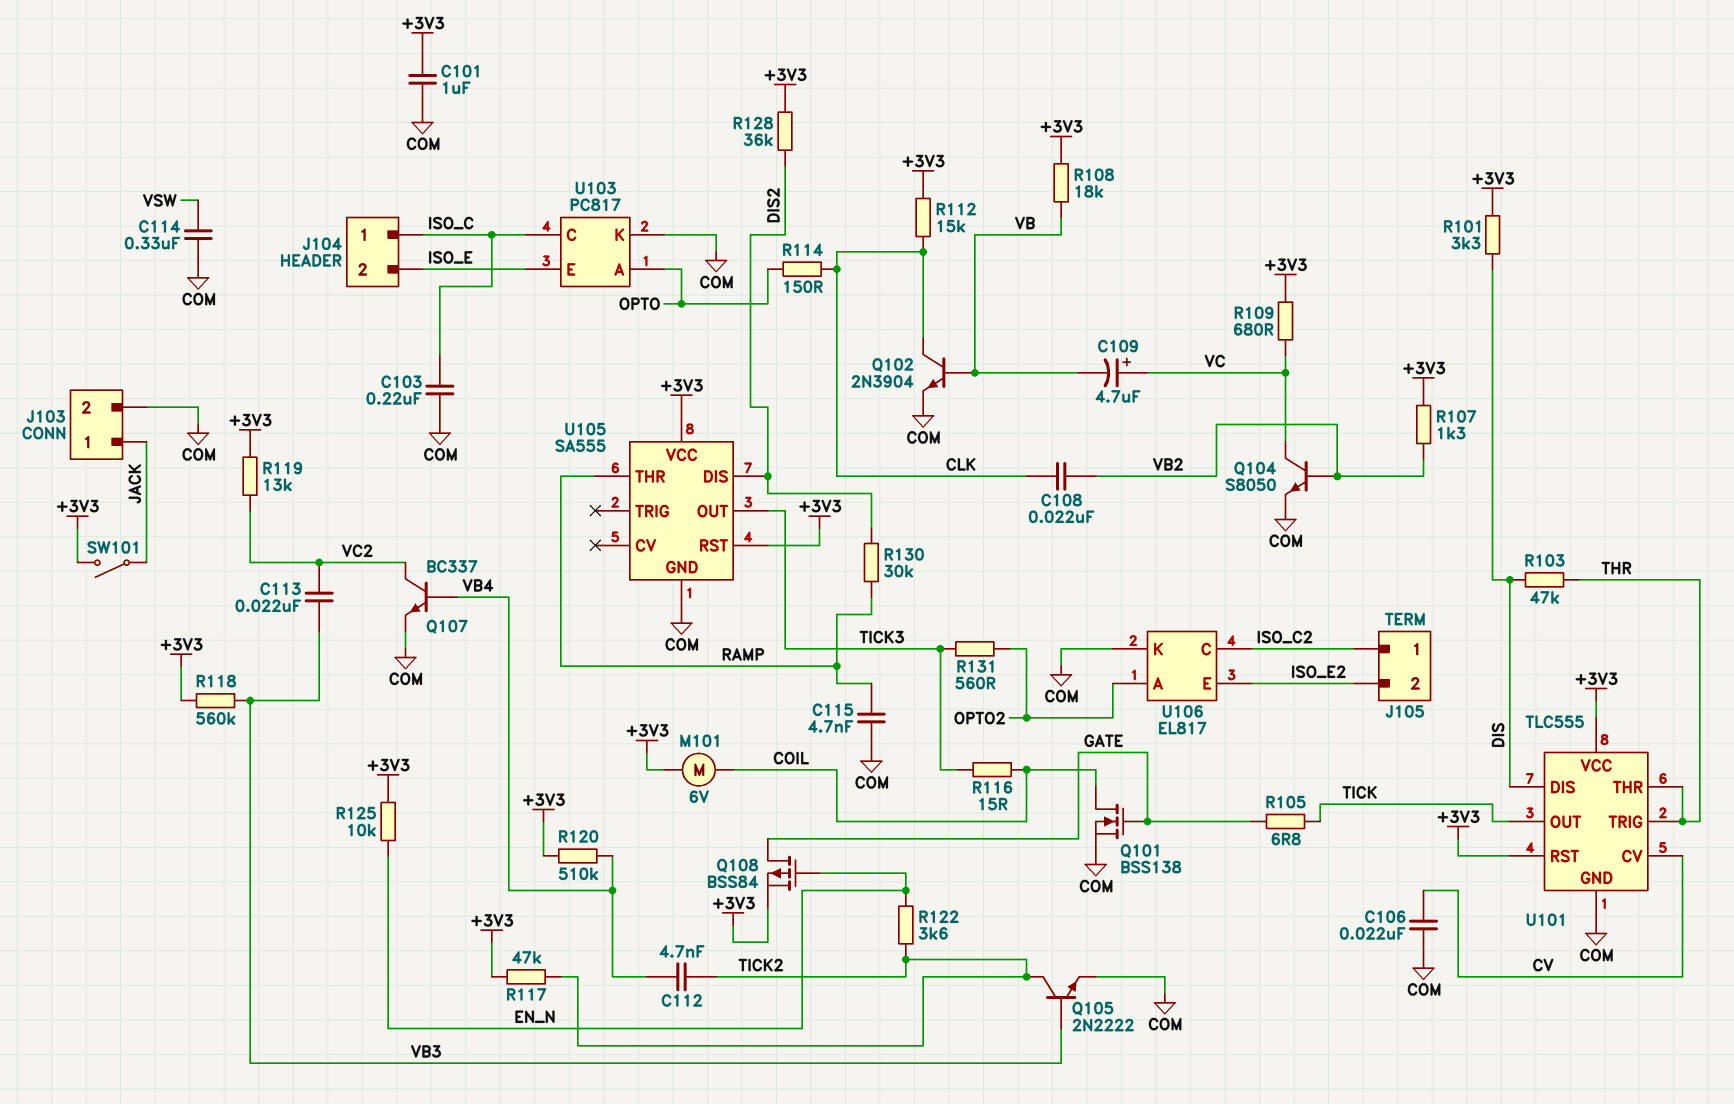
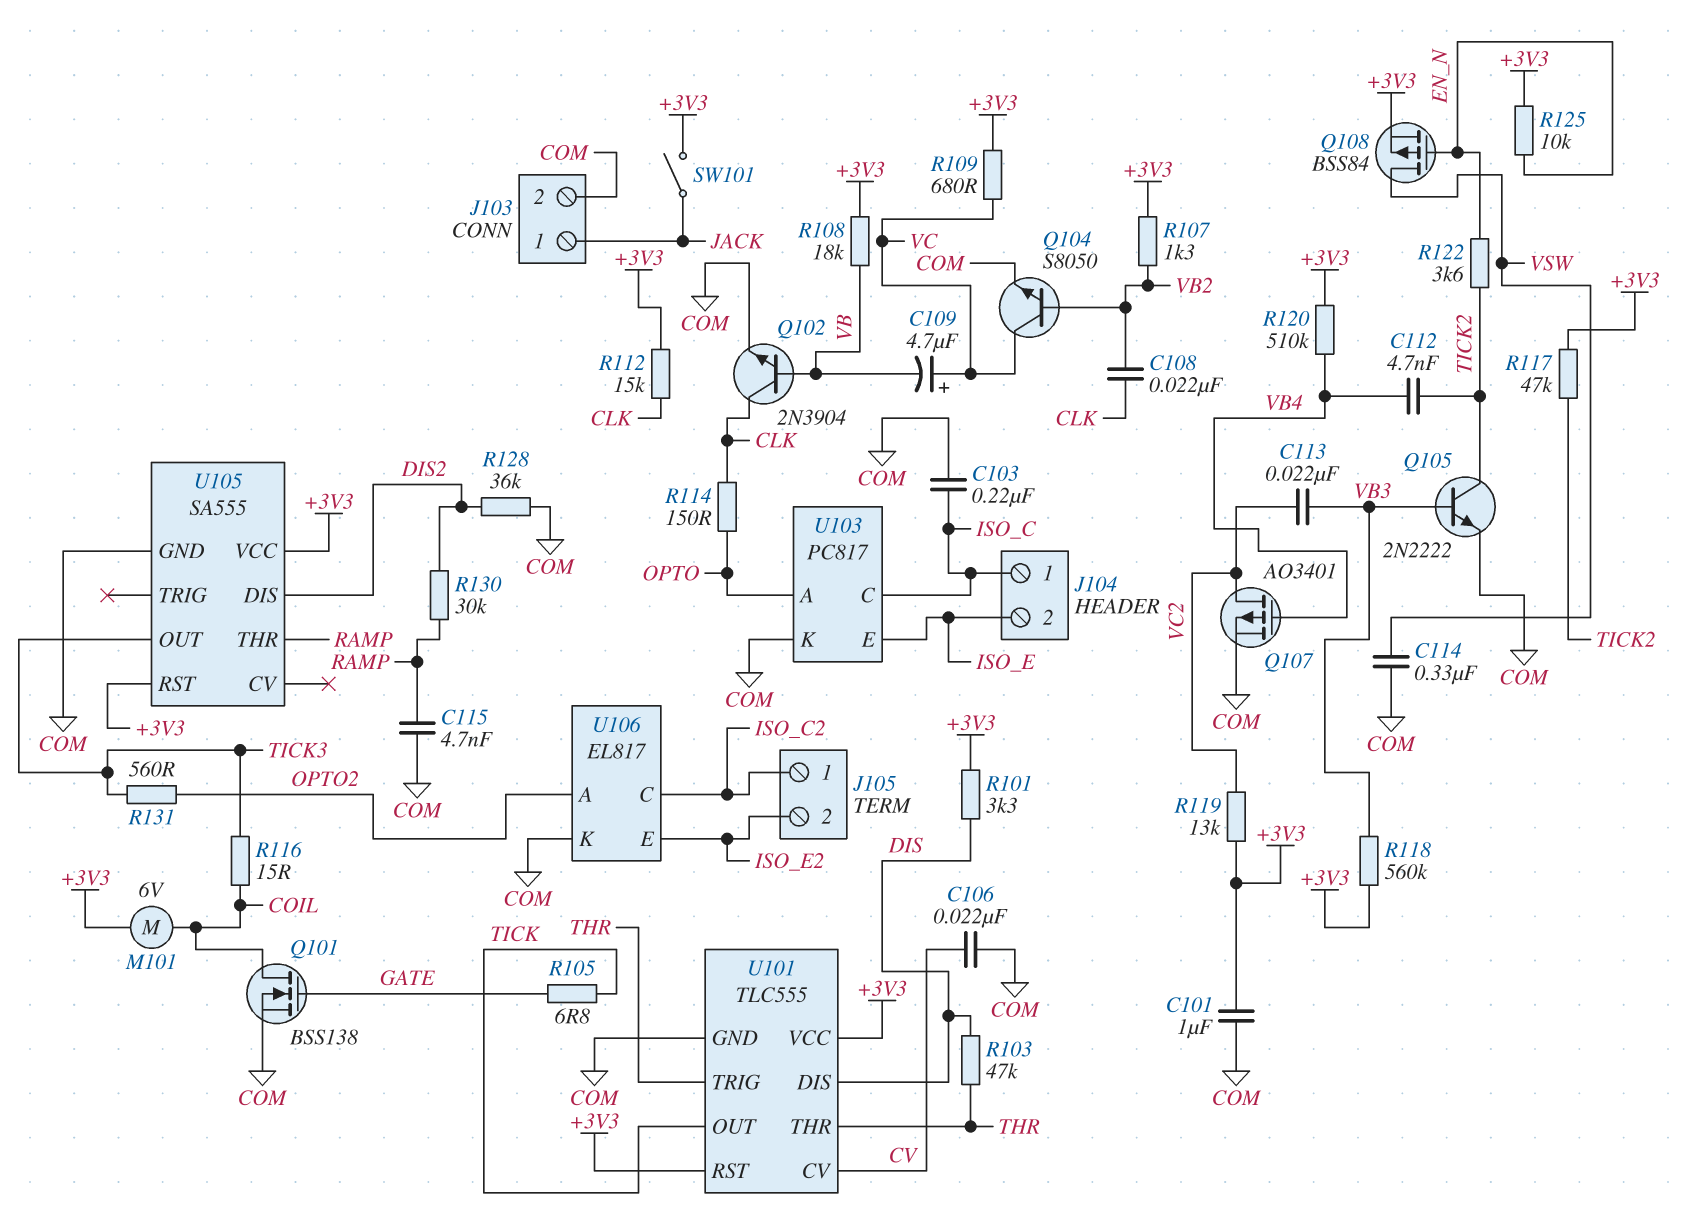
Q107: NPN BC337 (B VB4, C VC2, E COM) -> PMOS AO3401 (G VB4, D VC2, S COM)
Q108: PMOS BSS84 (G EN_N, D GATE, S +3V3) -> PMOS BSS84 (G EN_N, D VSW, S +3V3)
R128: 36k (+3V3, DIS2) -> 36k (COM, DIS2)

